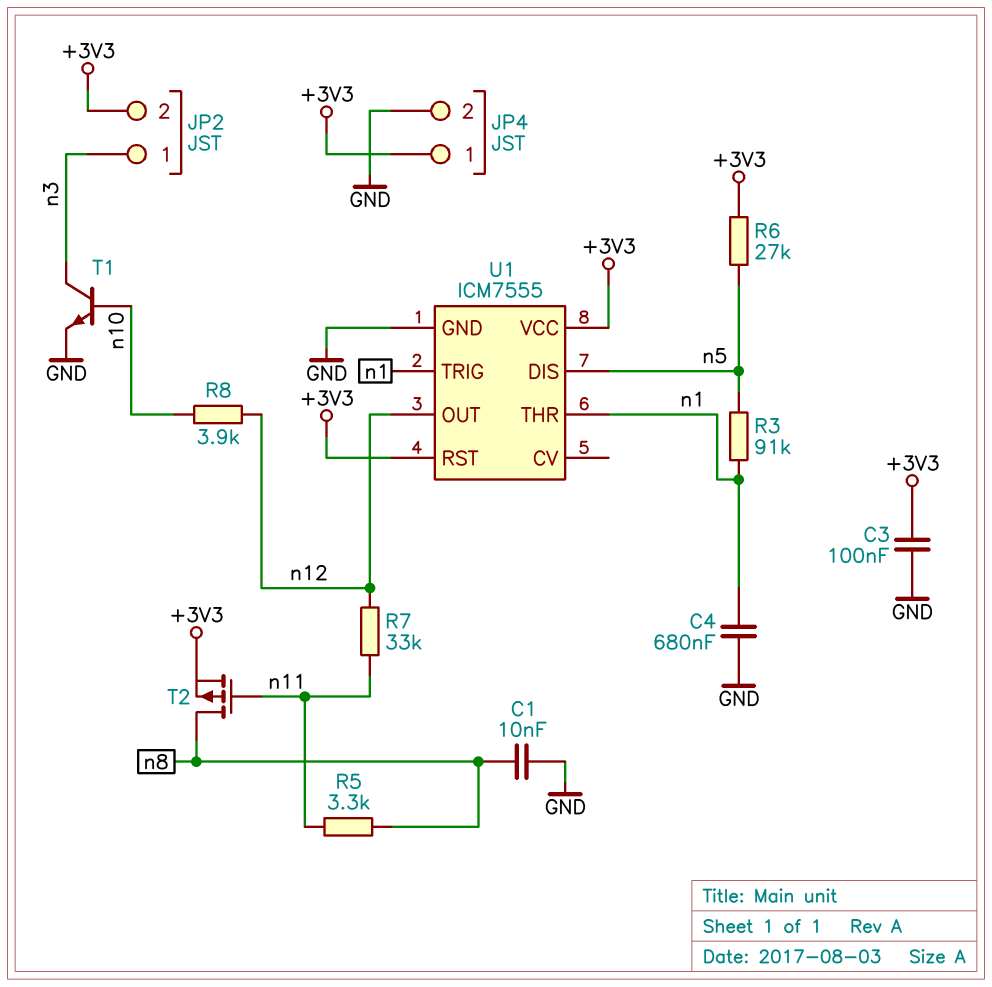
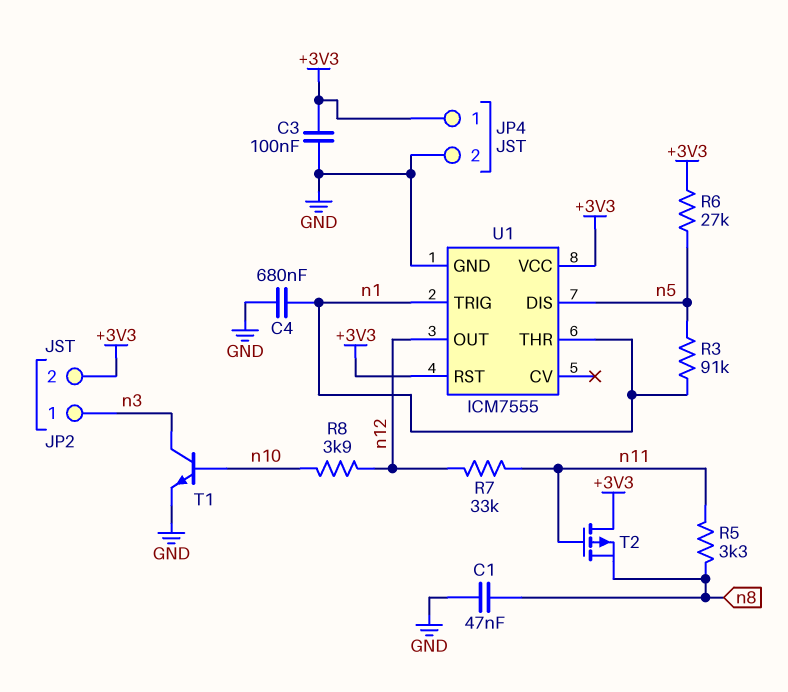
C1: 10nF (GND, n8) -> 47nF (GND, n8)
T2: PMOS (G n11, D n8, S +3V3) -> PMOS (G n11, D +3V3, S n8)

